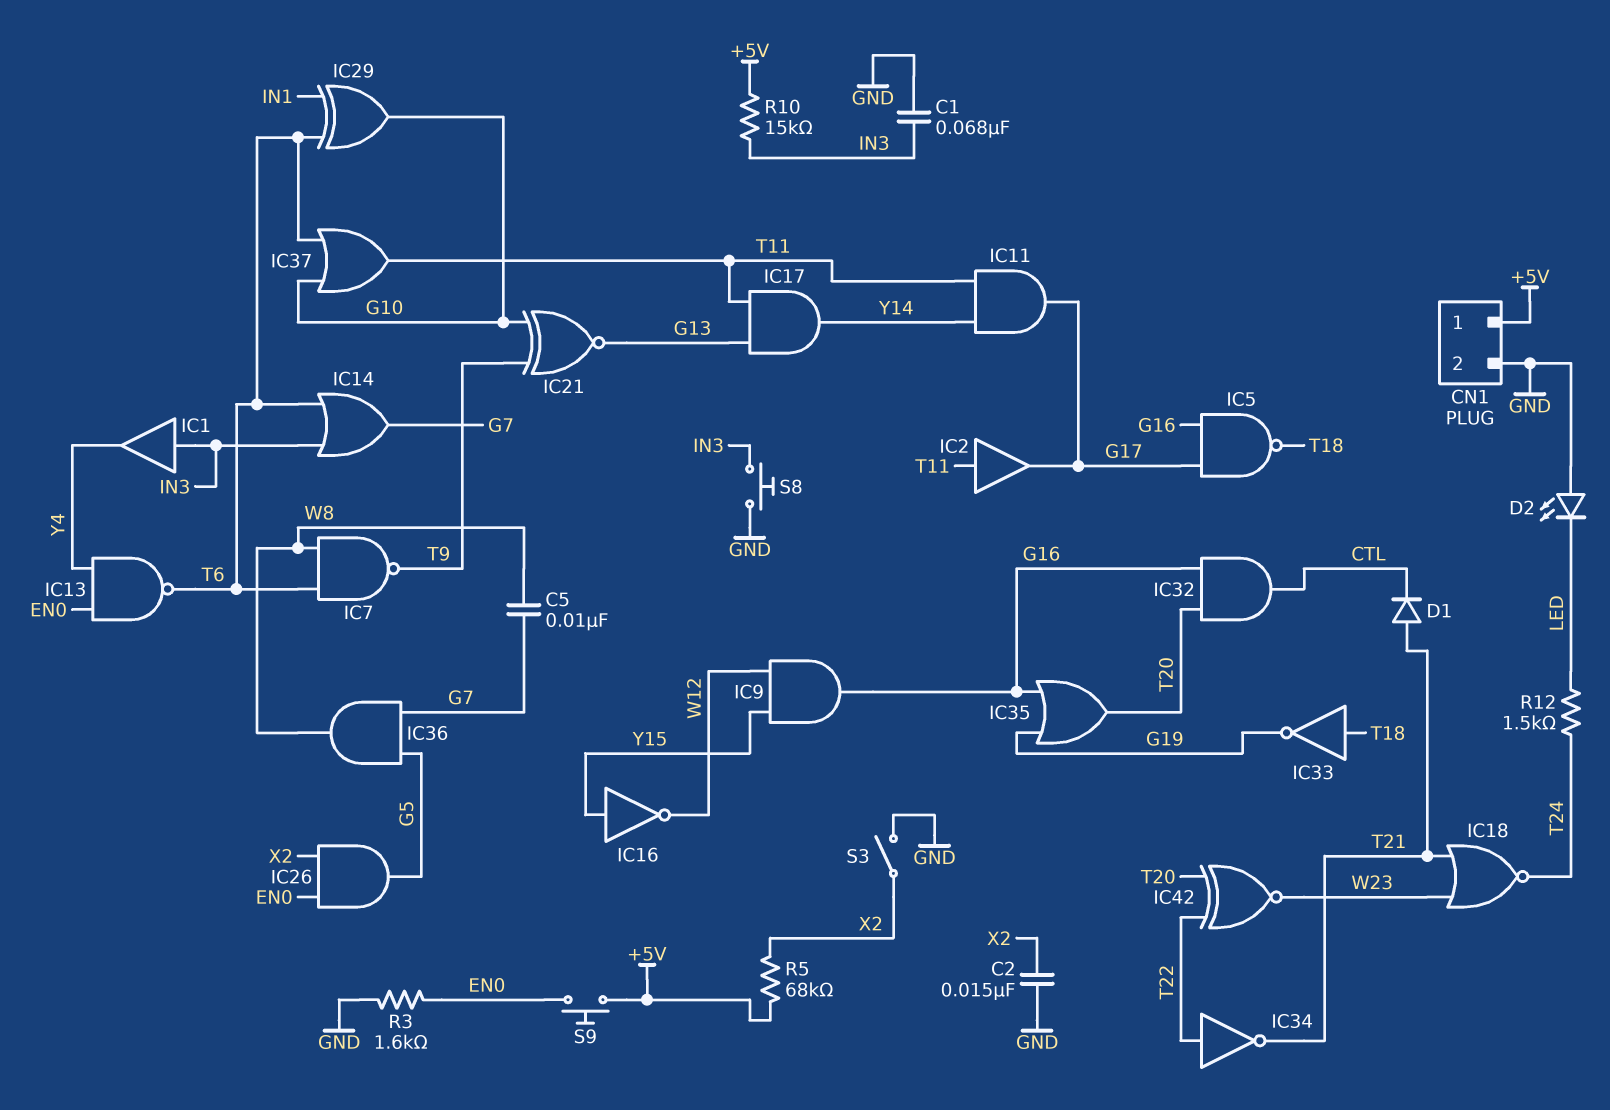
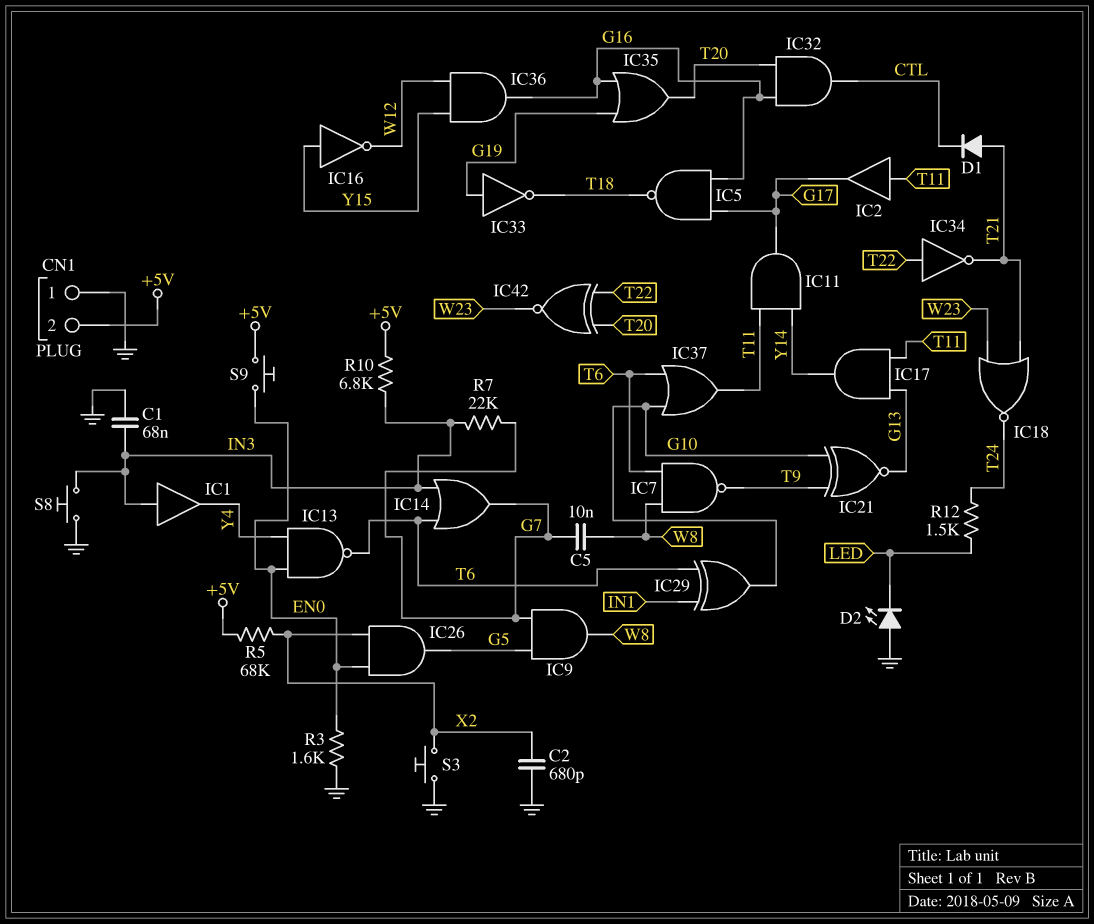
C2: 15nF (GND, X2) -> 680pF (GND, X2)
CN1 pin 1: +5V -> GND
CN1 pin 2: GND -> +5V
IC9: AND (in W12, in Y15, out G16) -> AND (in G5, in G7, out W8)
IC33: NOT (in T18, out G19) -> NOT (in G19, out T18)
IC36: AND (in G5, in G7, out W8) -> AND (in W12, in Y15, out G16)
R7: none -> 22k (G7, IN3)
R10: 15k (+5V, IN3) -> 6.8k (+5V, IN3)
S3: switch (GND, X2) -> button (GND, X2)

